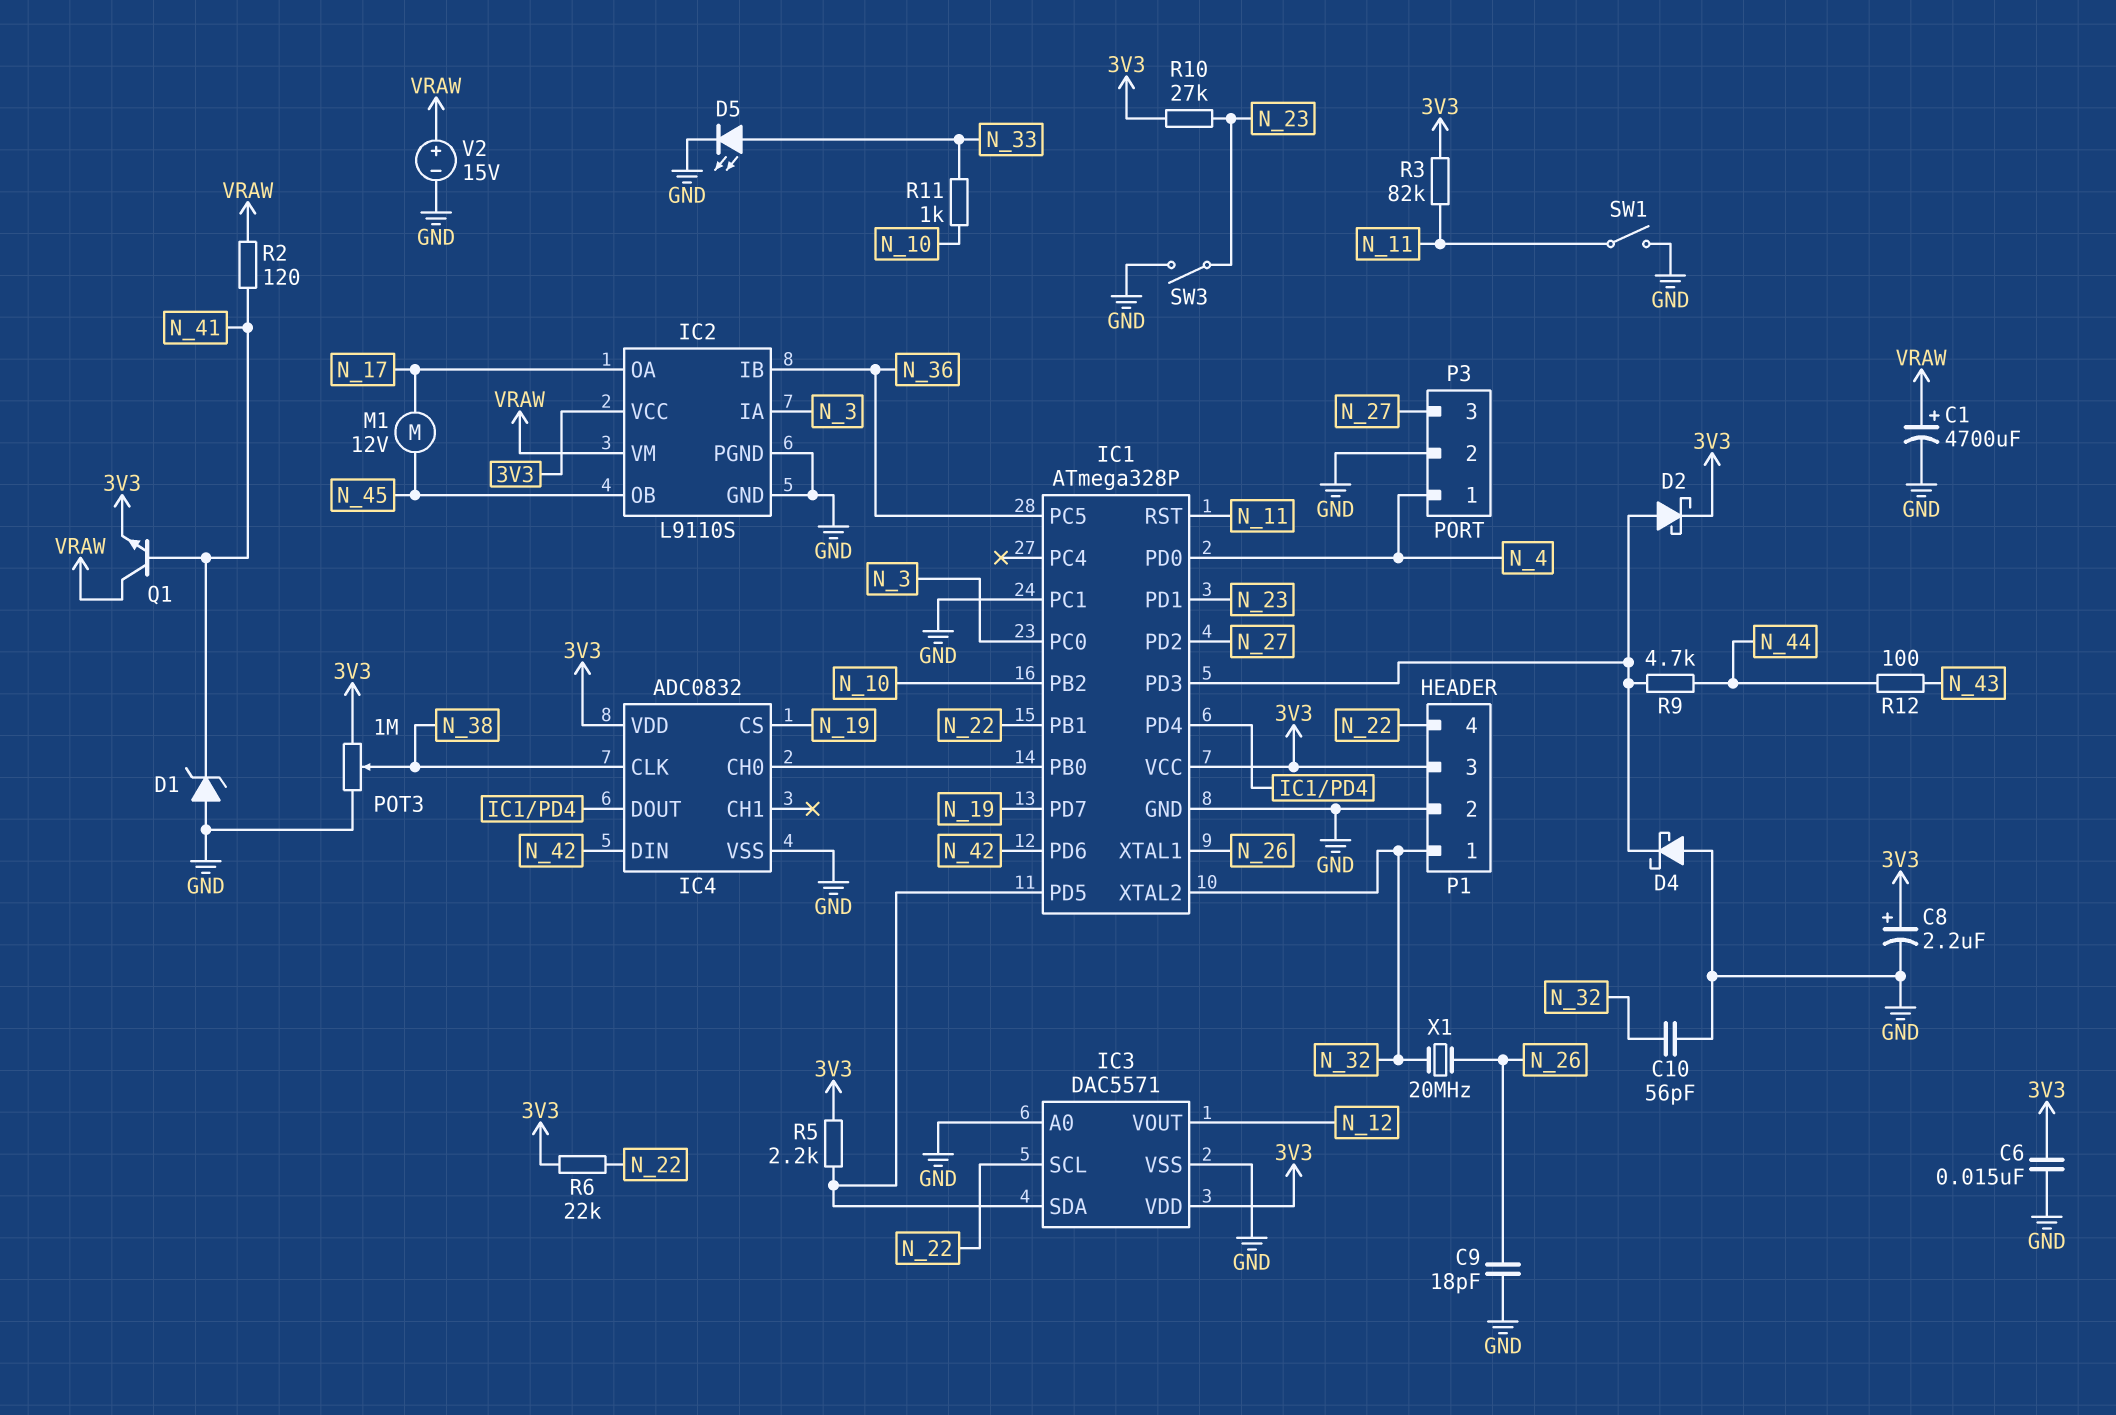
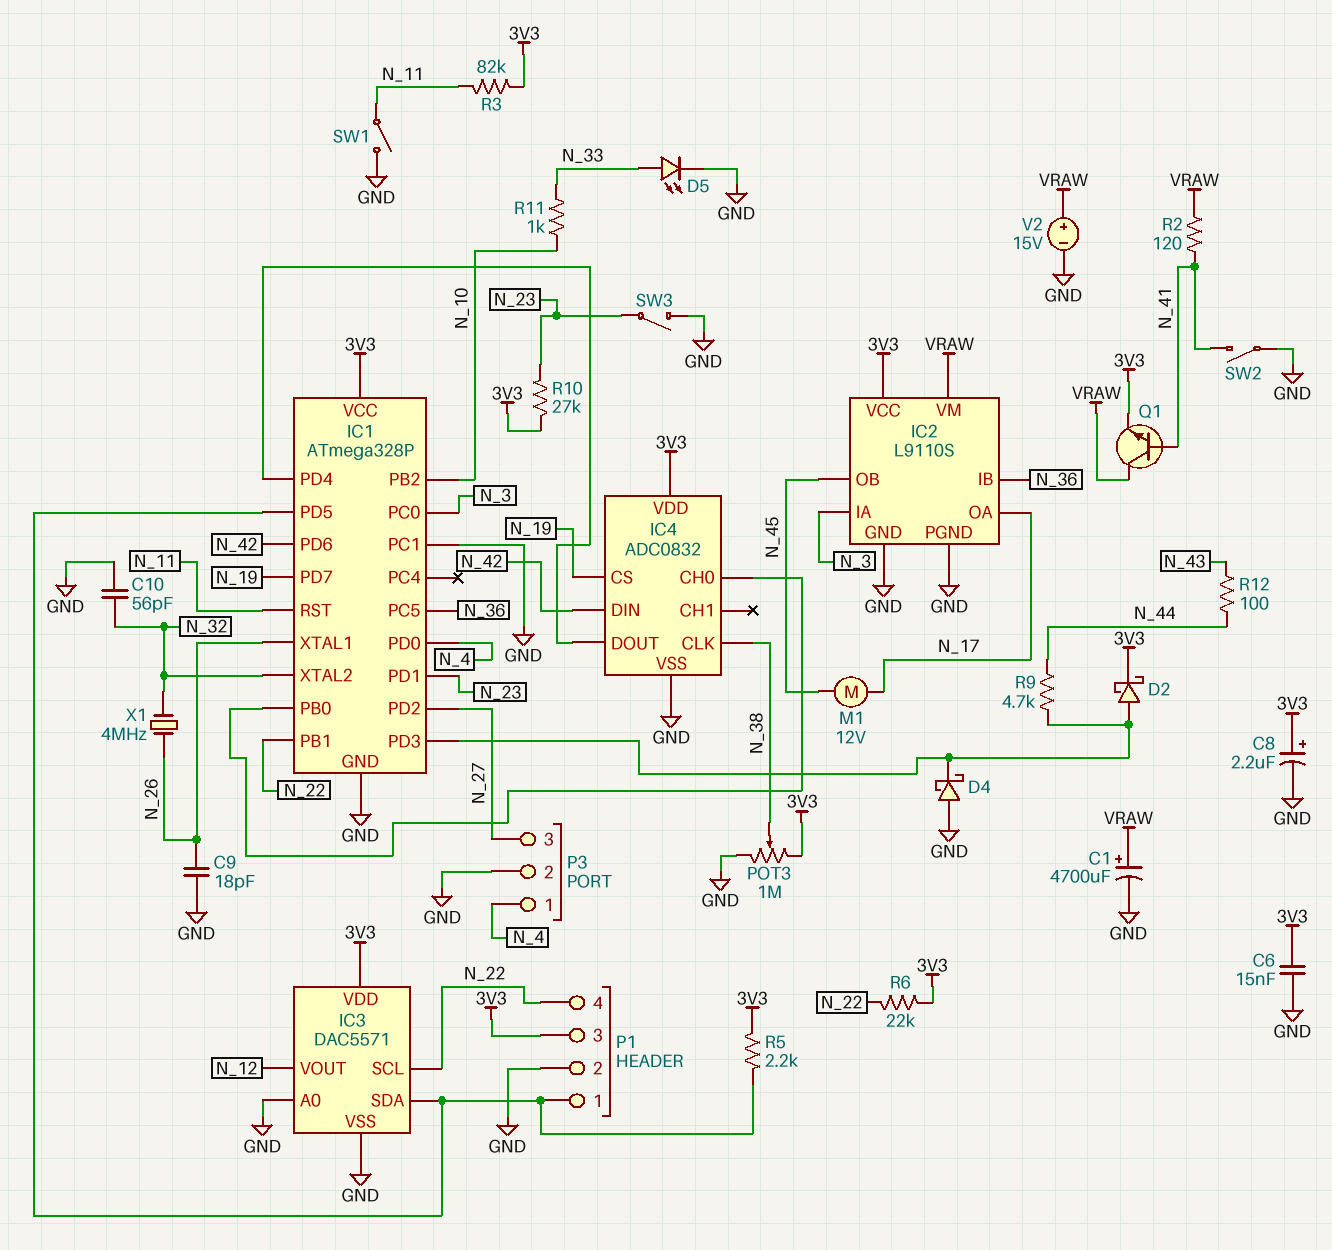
D1: zener (A GND, K N_41) -> none
P1 pin 1: N_32 -> IC1/PD5
SW2: none -> switch (GND, N_41)
X1: 20MHz (N_26, N_32) -> 4MHz (N_26, N_32)

